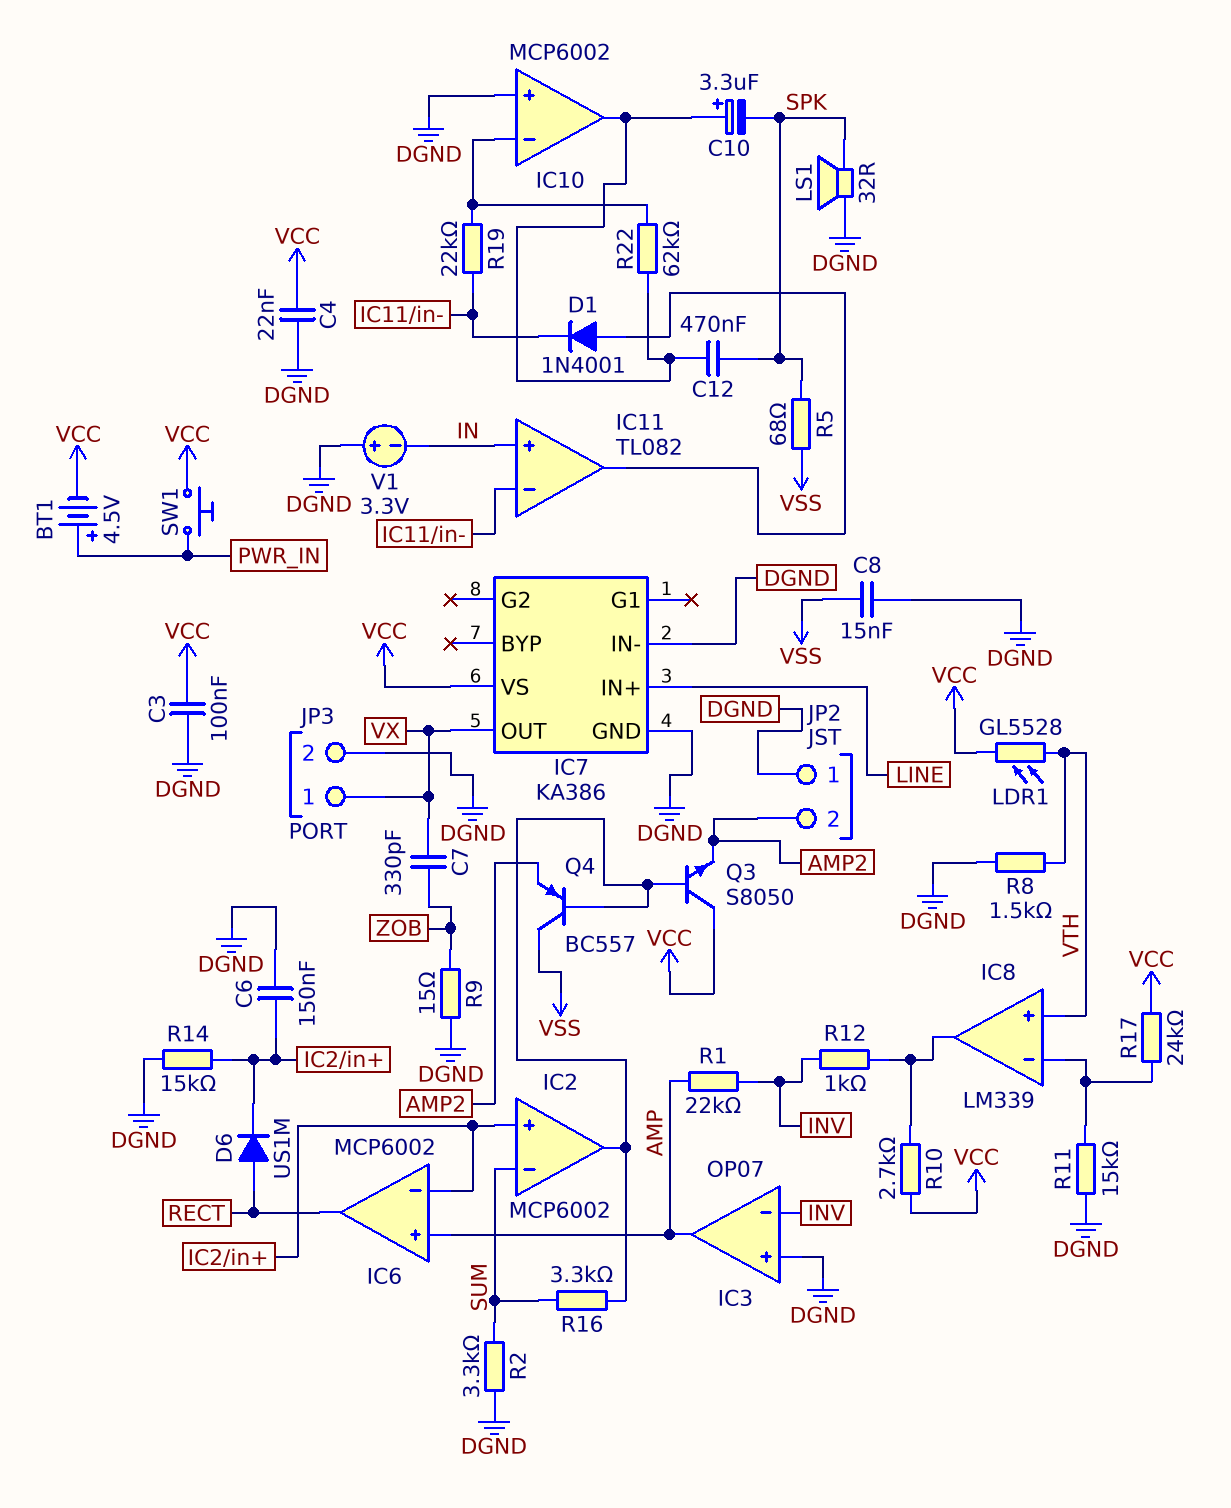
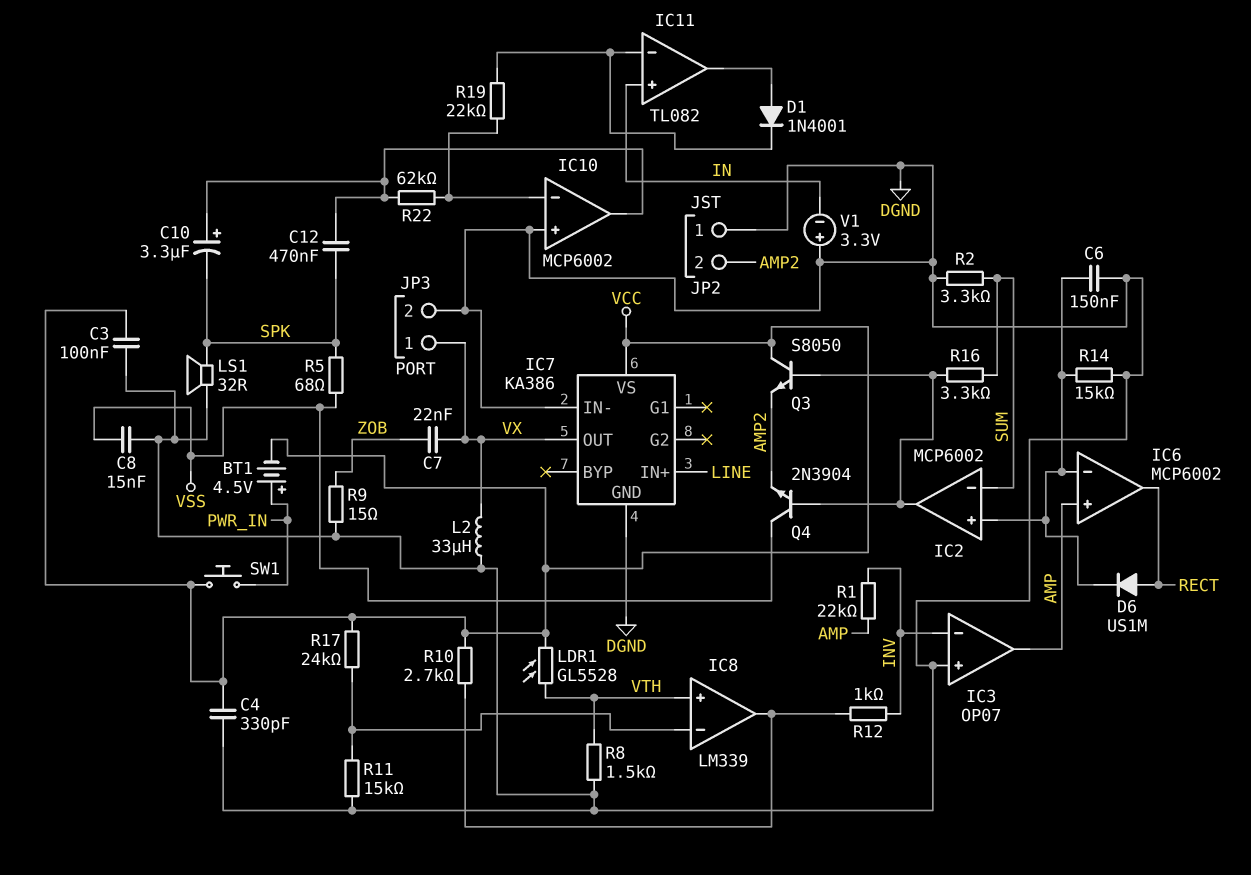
C4: 22nF (DGND, VCC) -> 330pF (DGND, VCC)
C7: 330pF (VX, ZOB) -> 22nF (VX, ZOB)
L2: none -> 33uH (DGND, VX)
Q4: PNP BC557 (B IC2/out, C VSS, E AMP2) -> NPN 2N3904 (B IC2/out, C VSS, E AMP2)

